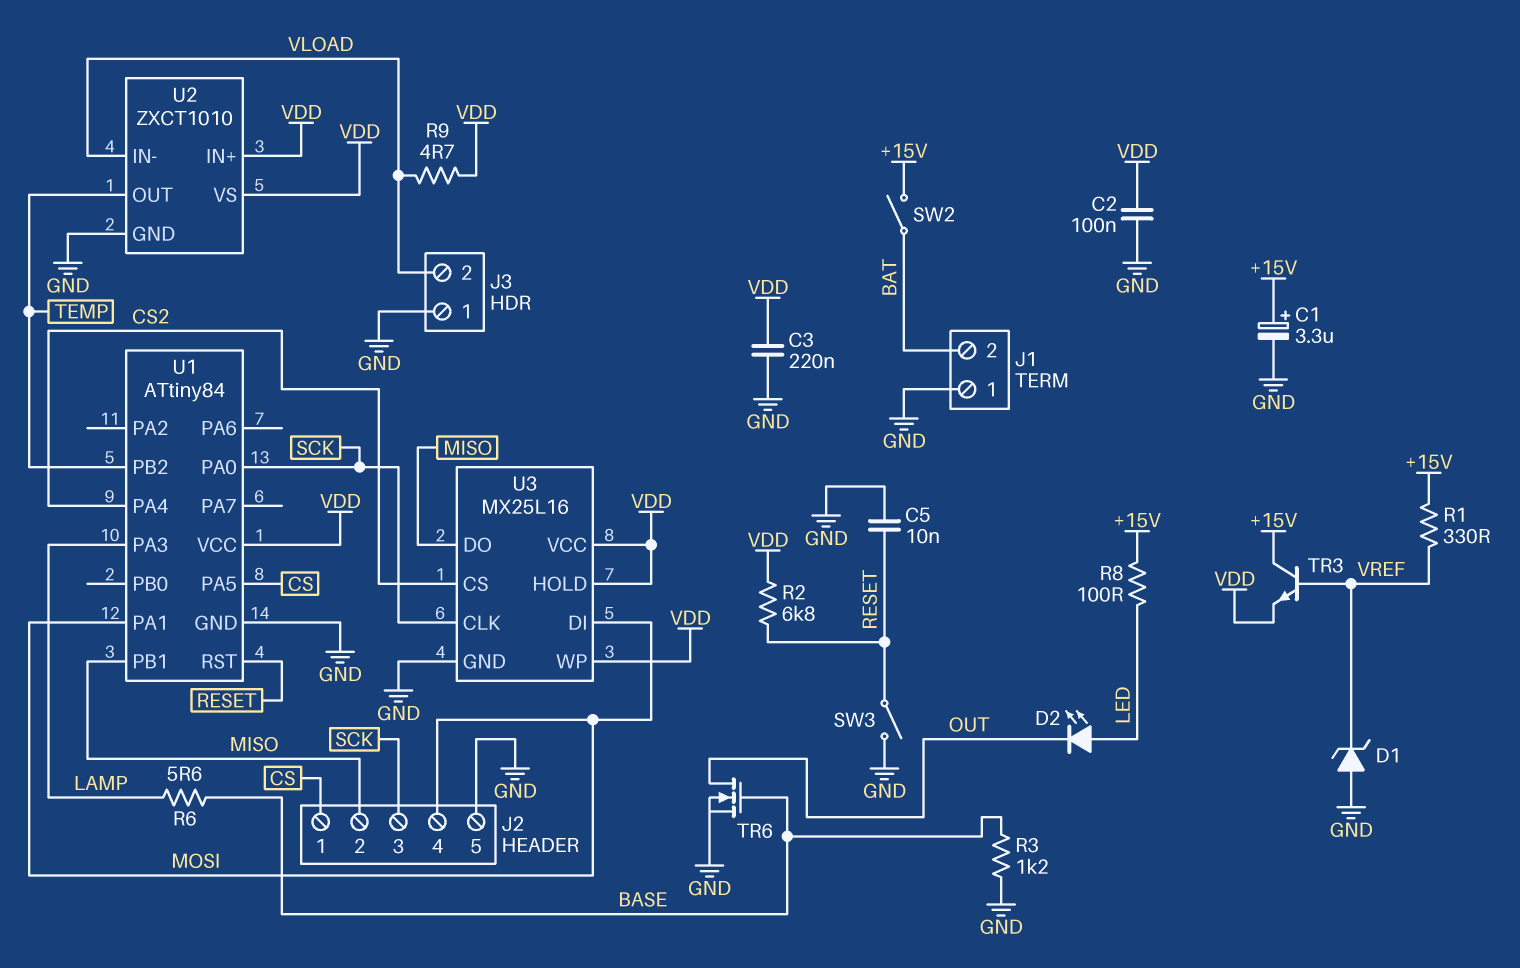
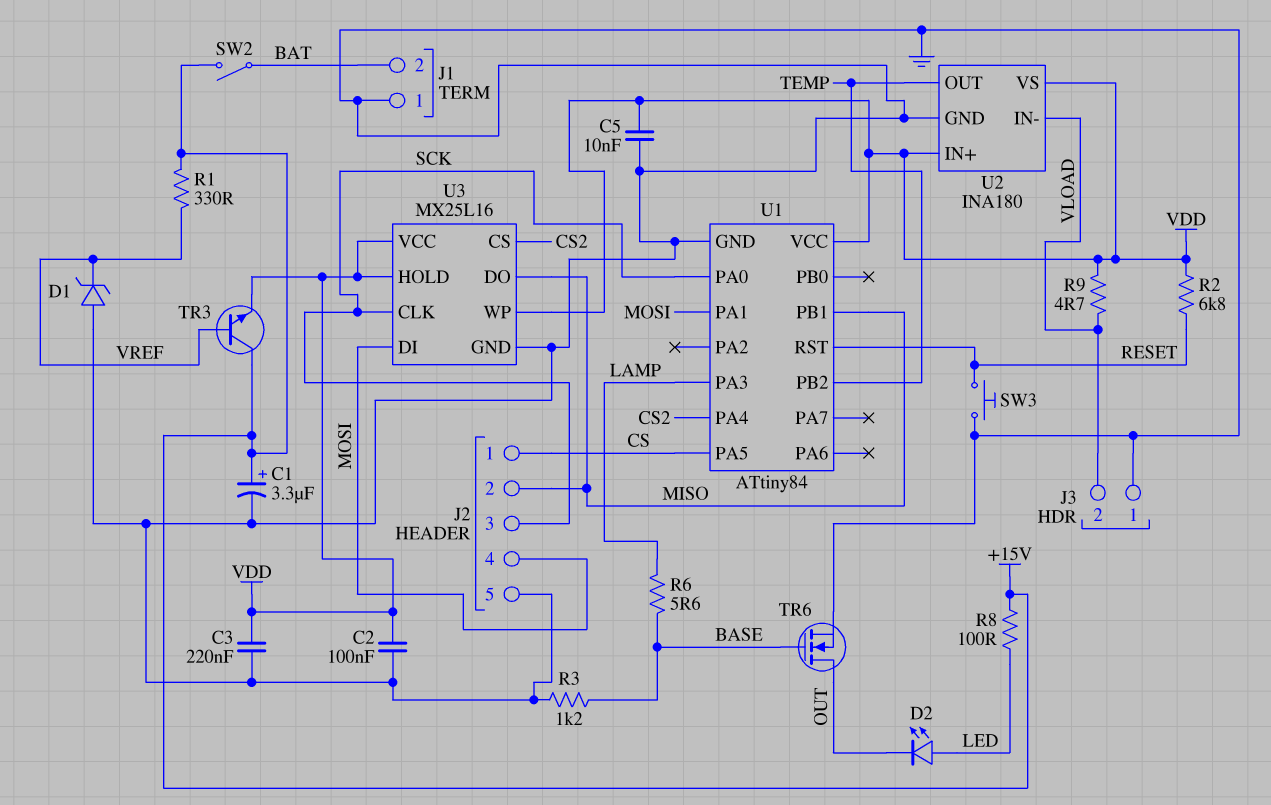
C5: 10nF (GND, RESET) -> 10nF (GND, VDD)
SW3: switch (GND, RESET) -> button (GND, RESET)
U2: ZXCT1010 -> INA180

